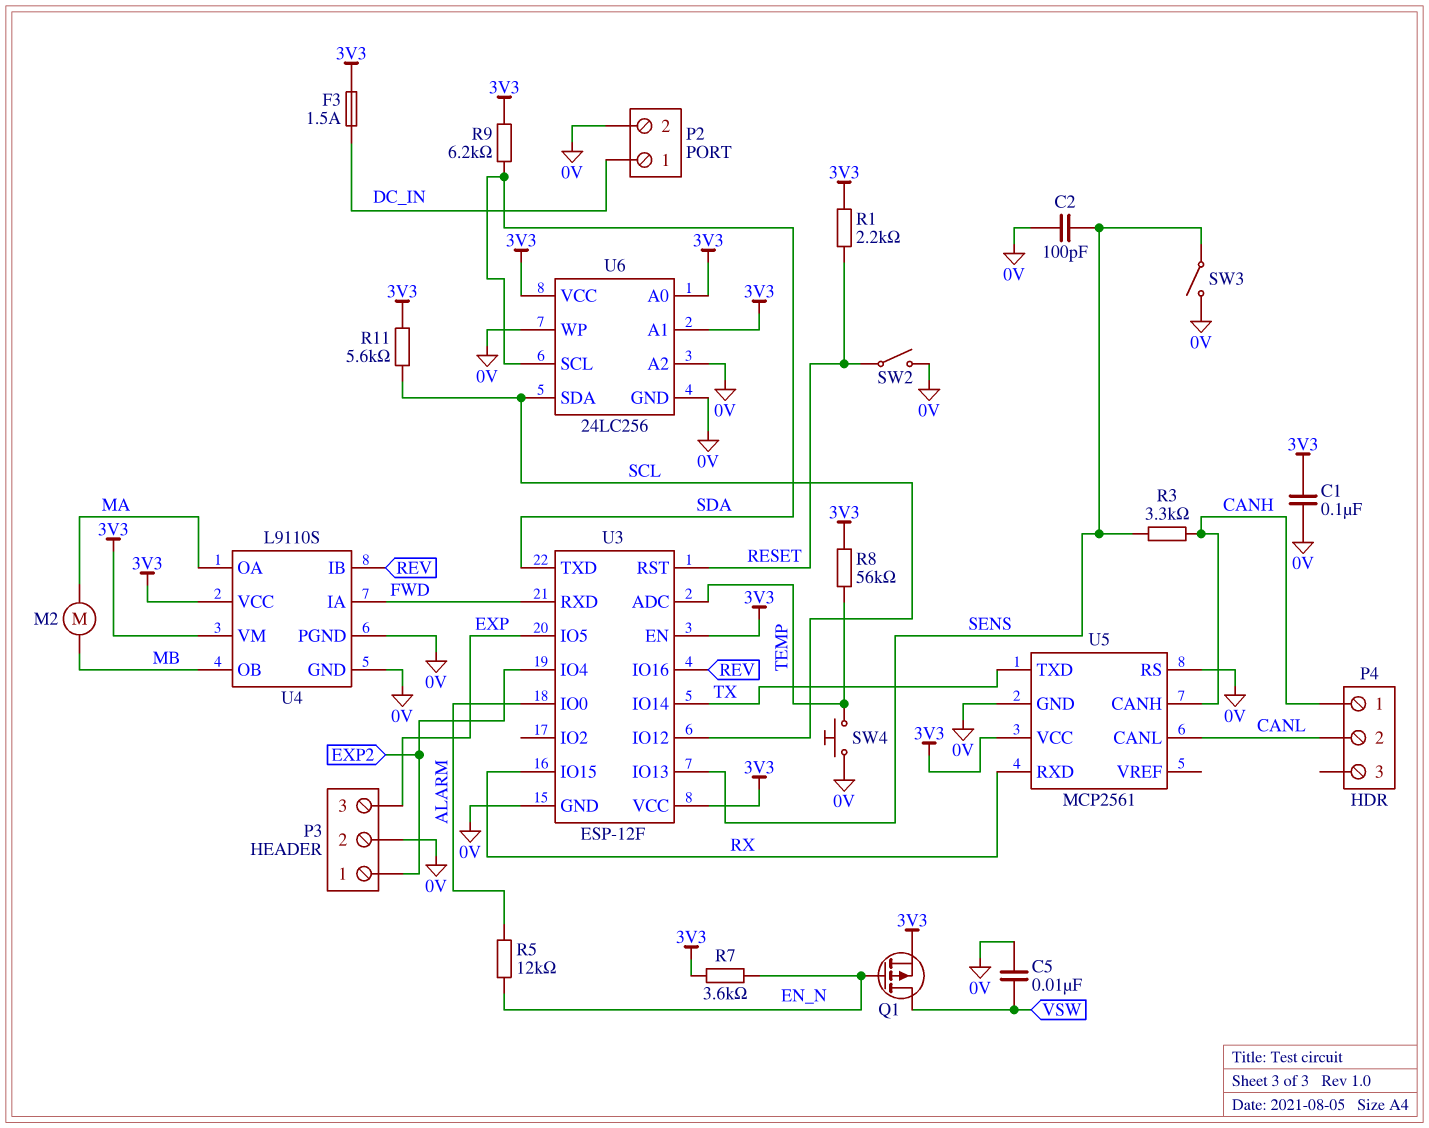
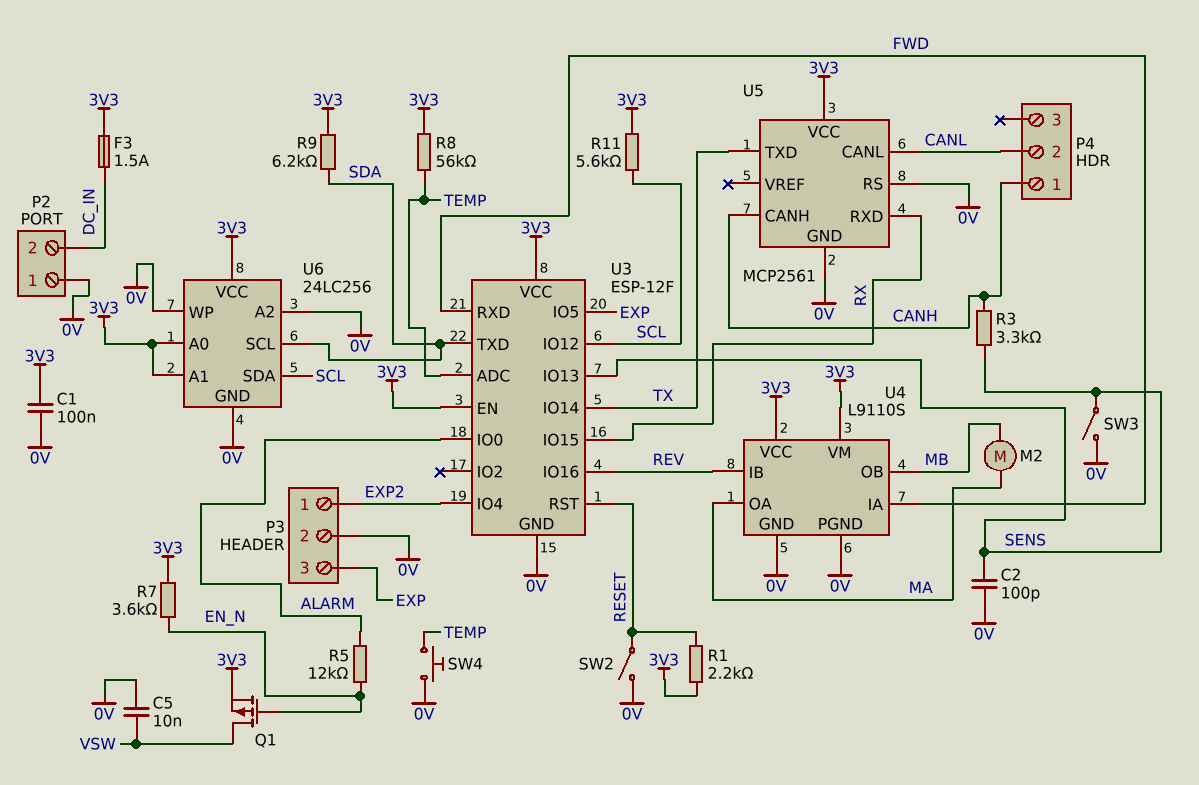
P2 pin 1: DC_IN -> 0V
P2 pin 2: 0V -> DC_IN

